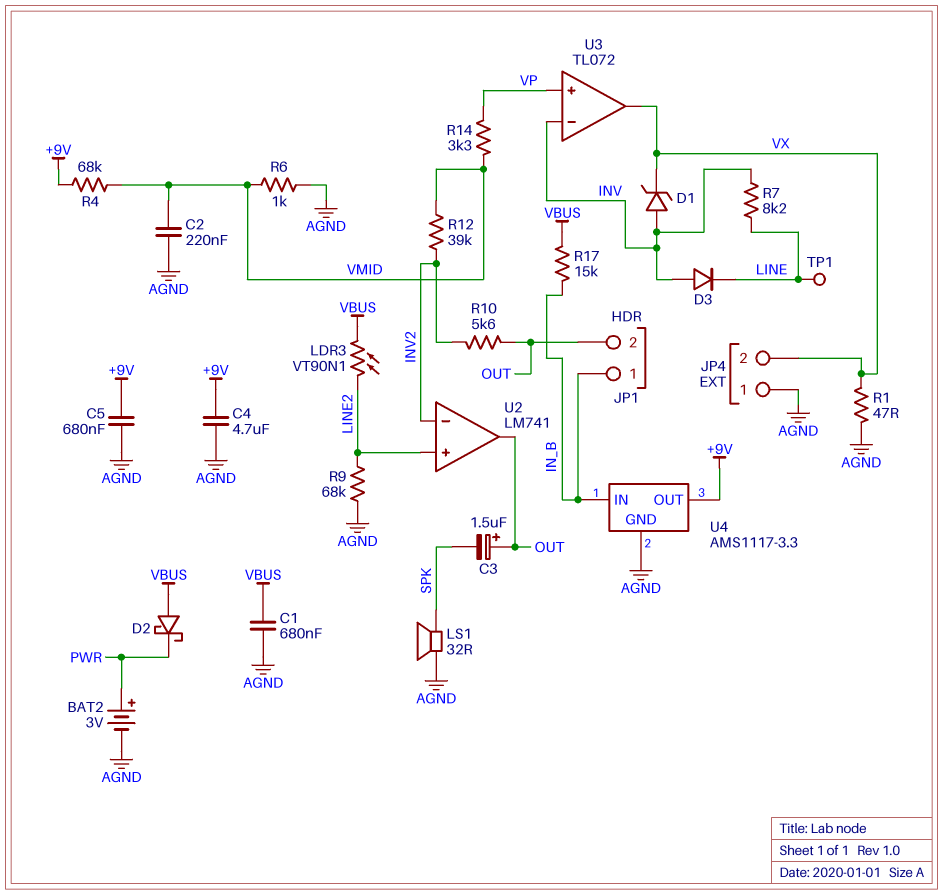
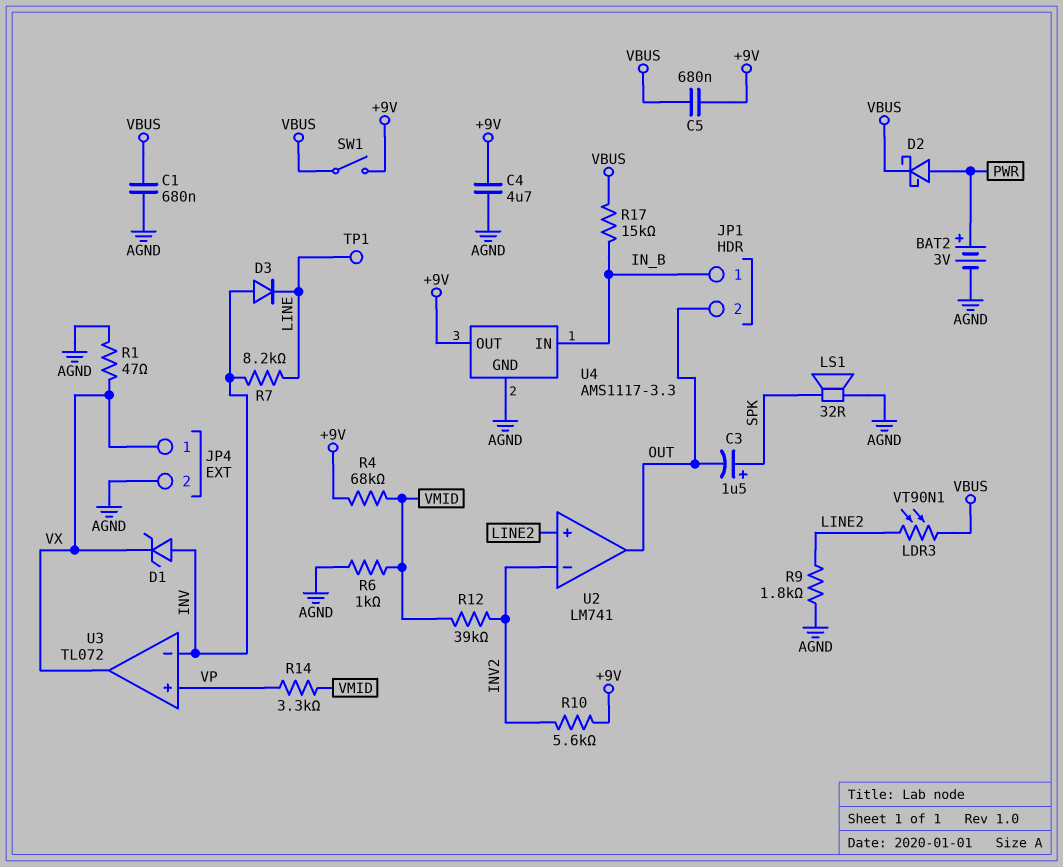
C2: 220nF (AGND, VMID) -> none
C3: 1.5uF (plus OUT, minus SPK) -> 1.5uF (plus SPK, minus OUT)
C5: 680nF (+9V, AGND) -> 680nF (+9V, VBUS)
D2: schottky (A VBUS, K PWR) -> schottky (A PWR, K VBUS)
JP4 pin 1: AGND -> VX
JP4 pin 2: VX -> AGND
R9: 68k (AGND, LINE2) -> 1.8k (AGND, LINE2)
R10: 5.6k (INV2, OUT) -> 5.6k (+9V, INV2)
SW1: none -> switch (+9V, VBUS)

